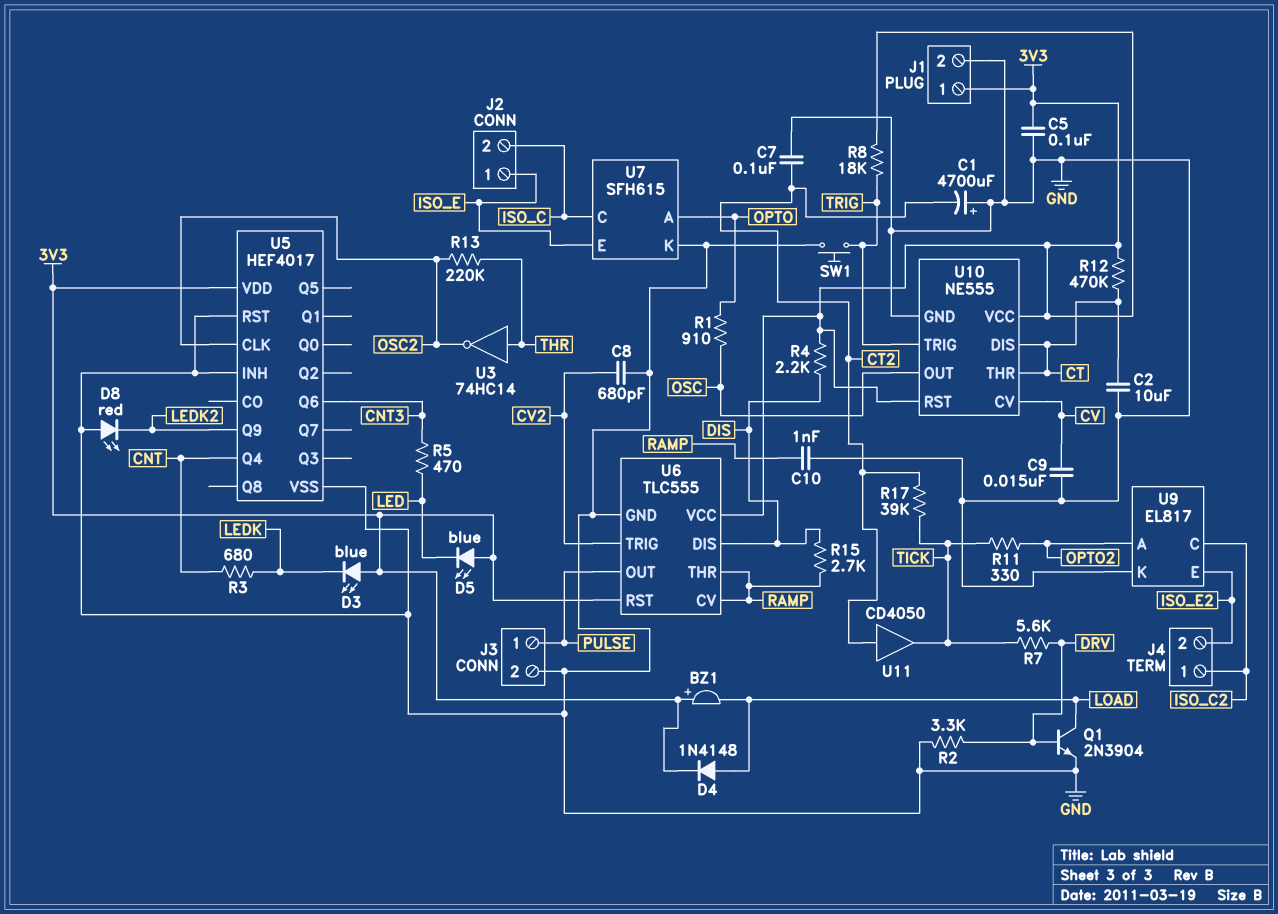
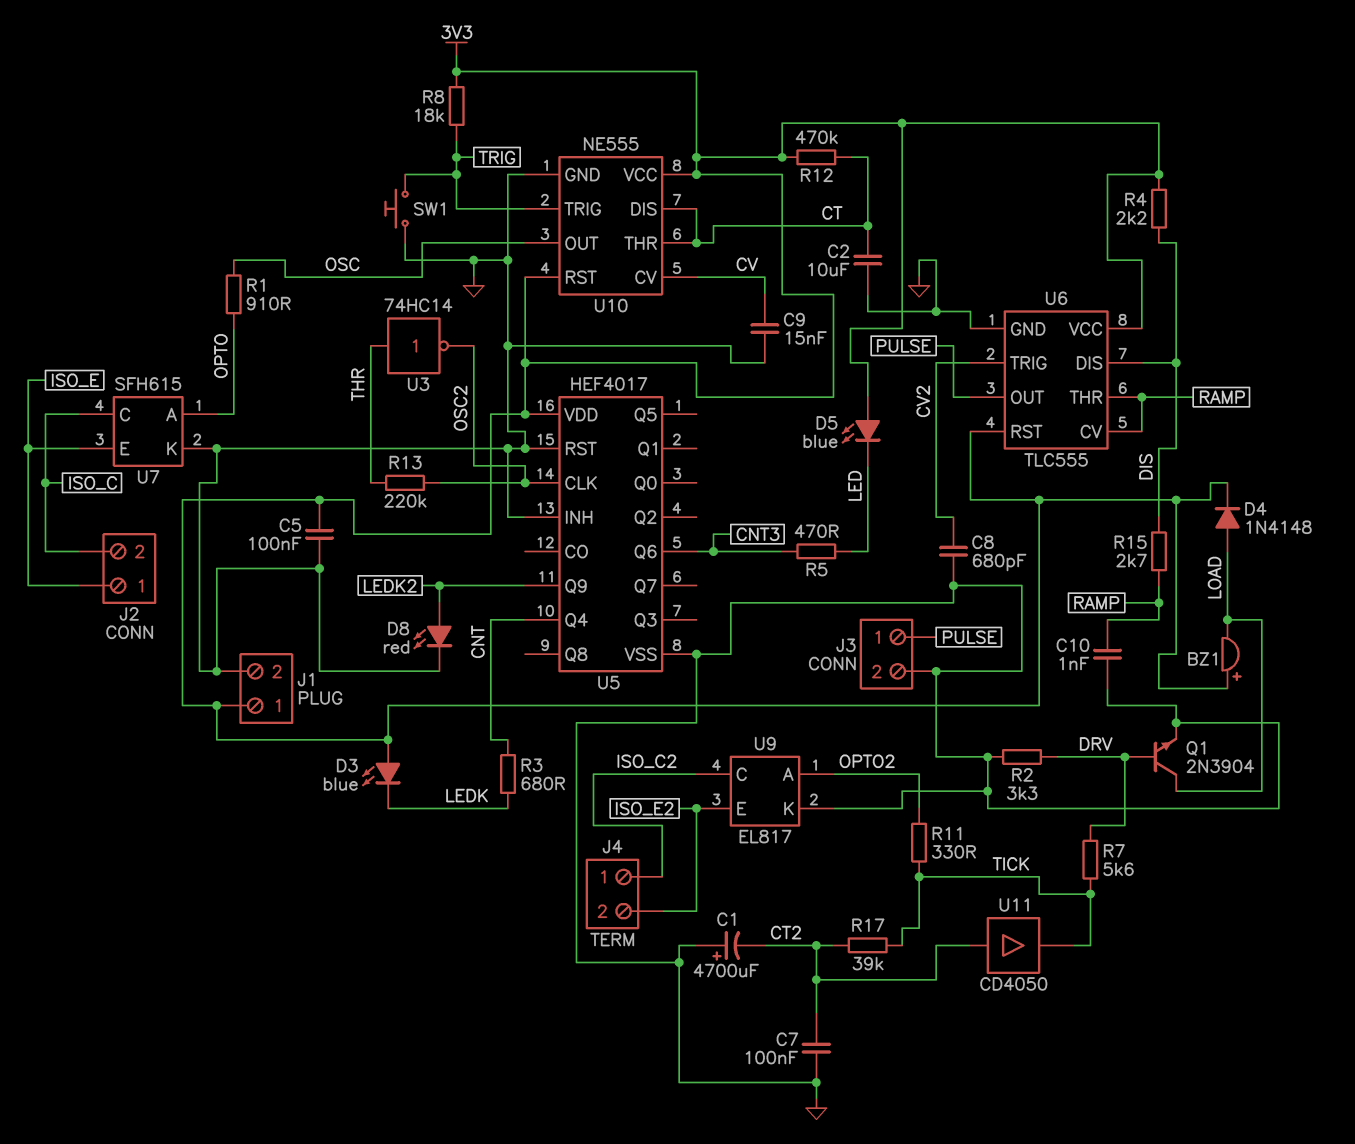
D8: LED red (A GND, K LEDK2) -> LED red (A LEDK2, K GND)

